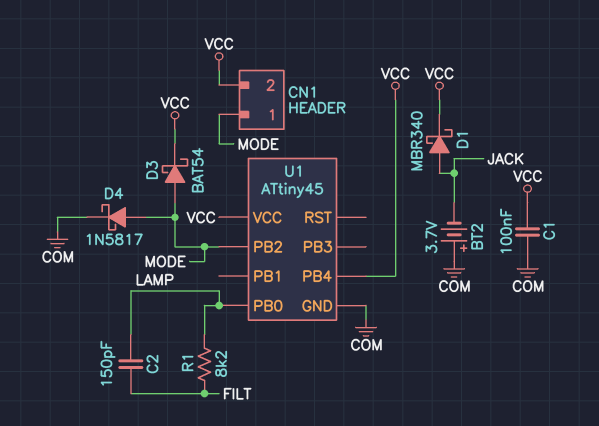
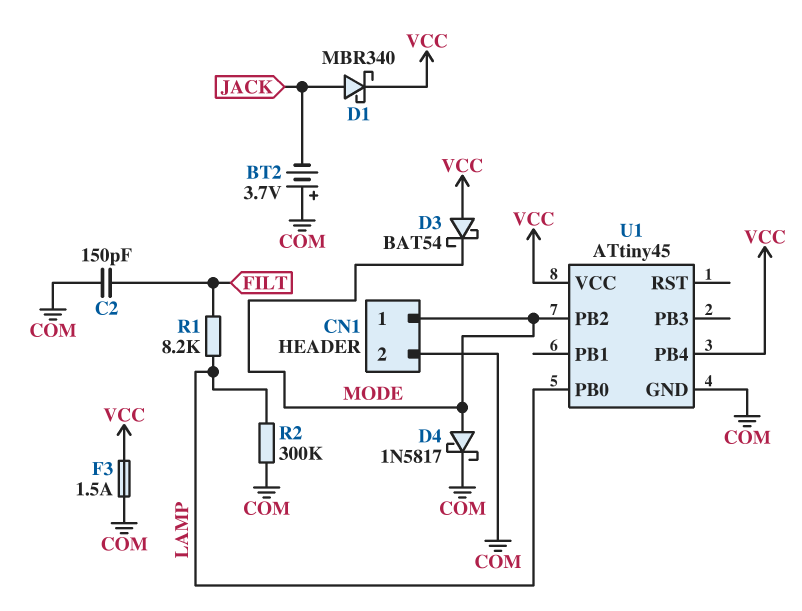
C1: 100nF (COM, VCC) -> none
C2: 150pF (FILT, LAMP) -> 150pF (COM, FILT)
CN1 pin 2: VCC -> COM
D3: schottky BAT54 (A MODE, K VCC) -> schottky BAT54 (A VCC, K MODE)
F3: none -> 1.5A (COM, VCC)
R2: none -> 300k (COM, LAMP)

